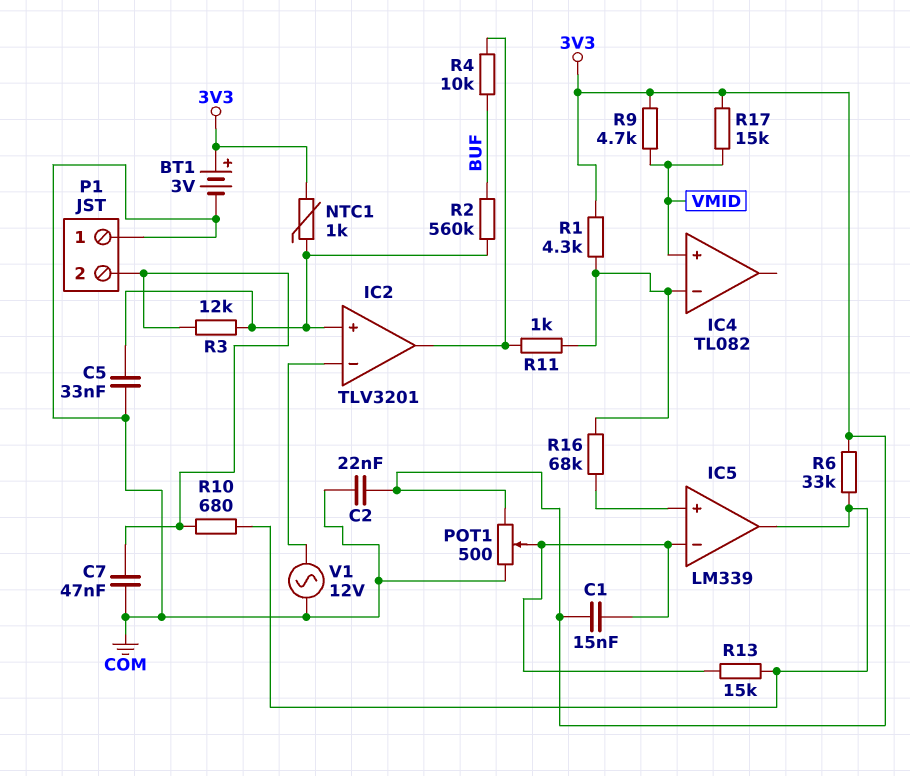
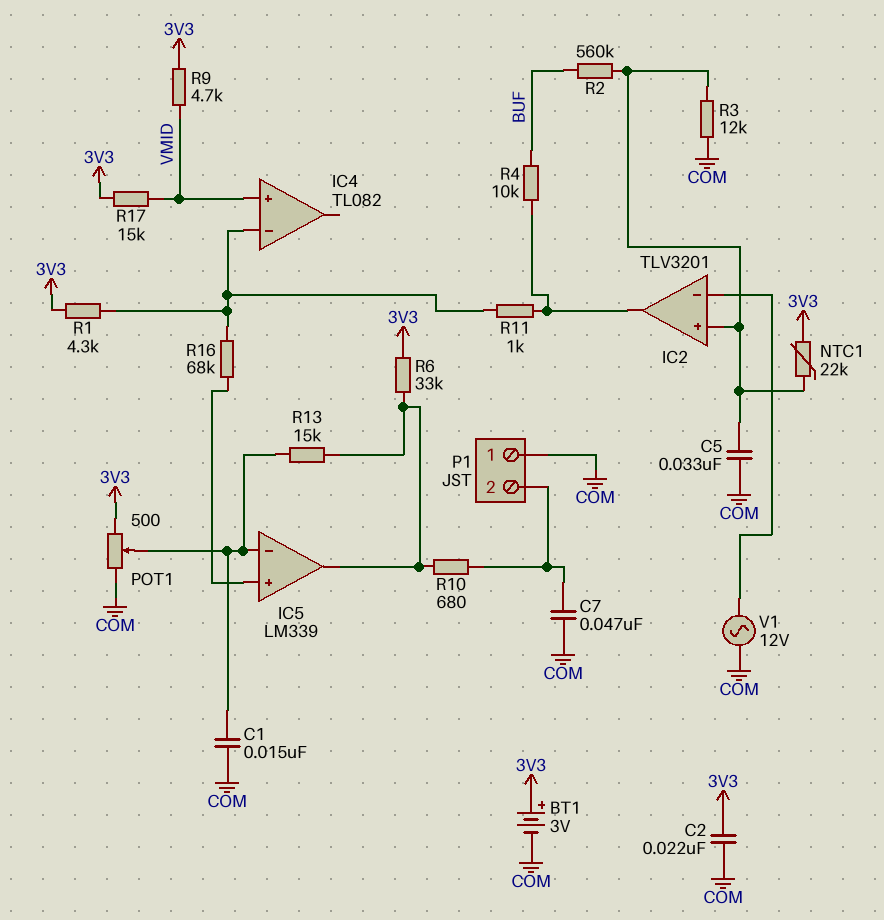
C1: 15nF (3V3, IC5/in-) -> 15nF (COM, IC5/in-)
NTC1: 1k (3V3, IC2/in+) -> 22k (3V3, IC2/in+)
R3: 12k (IC2/in+, P1/2) -> 12k (COM, IC2/in+)

